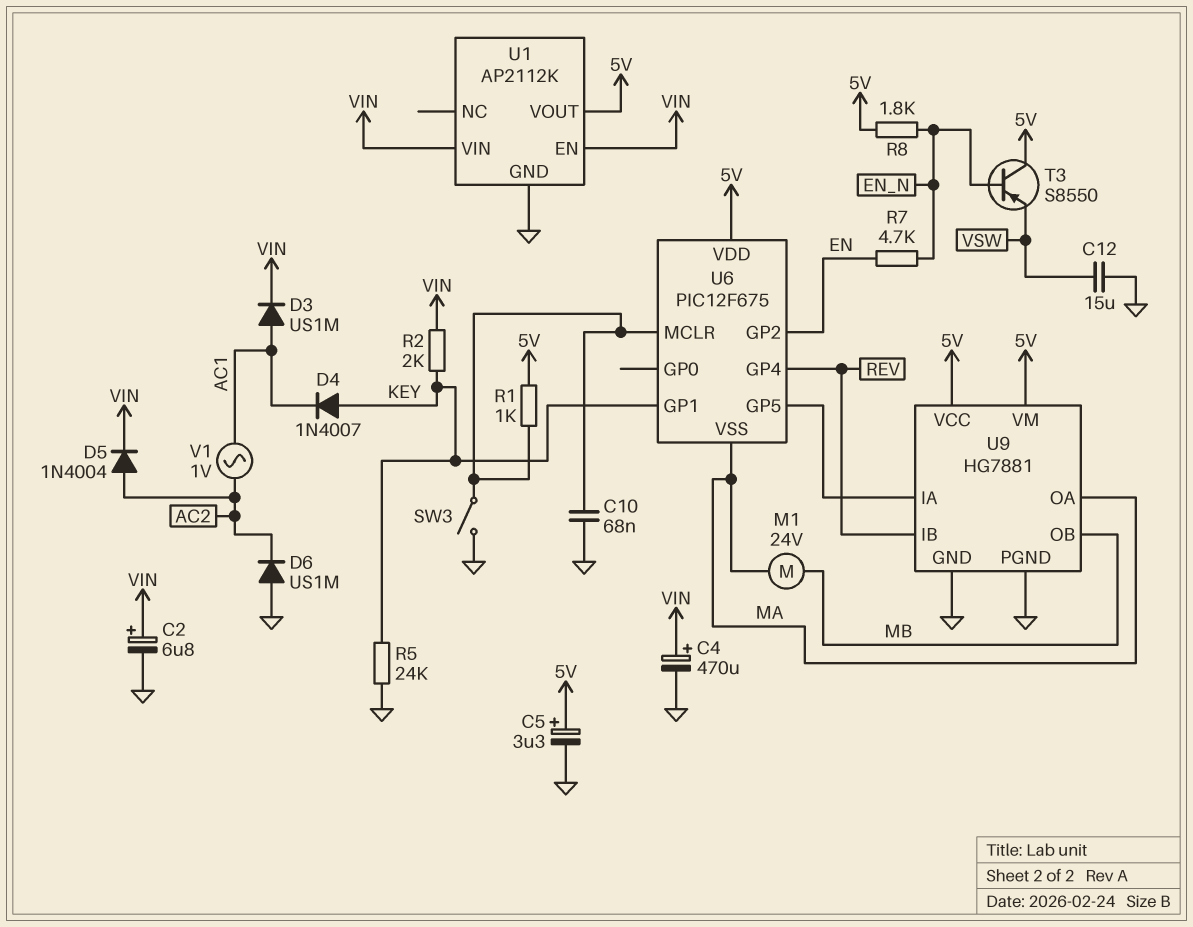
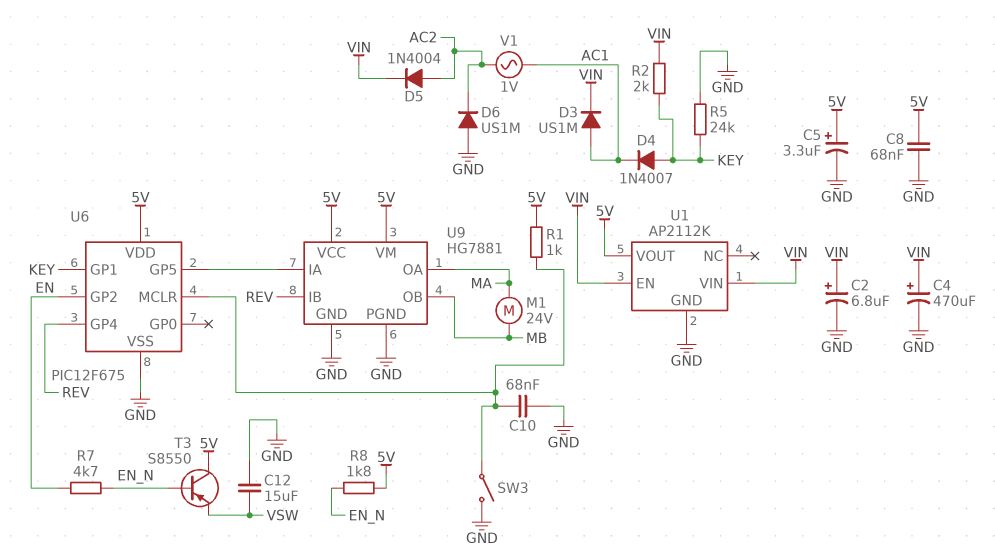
C8: none -> 68nF (5V, GND)
U6 pin VSS: MA -> GND

